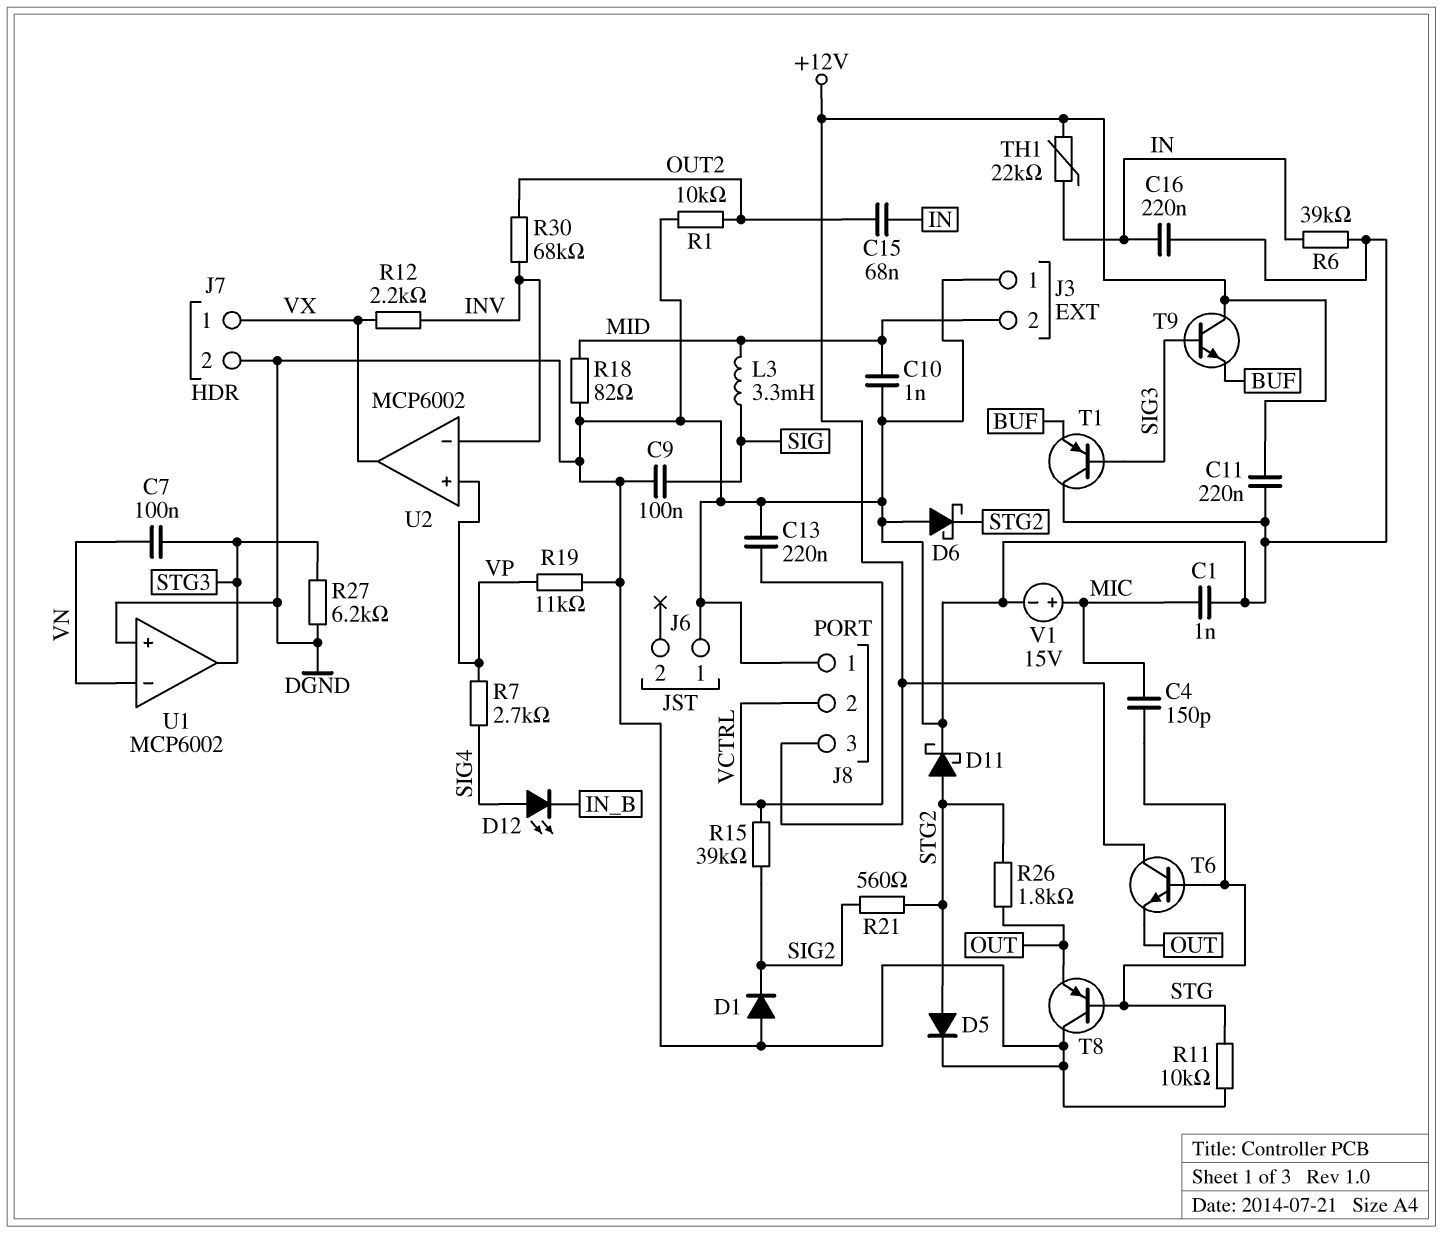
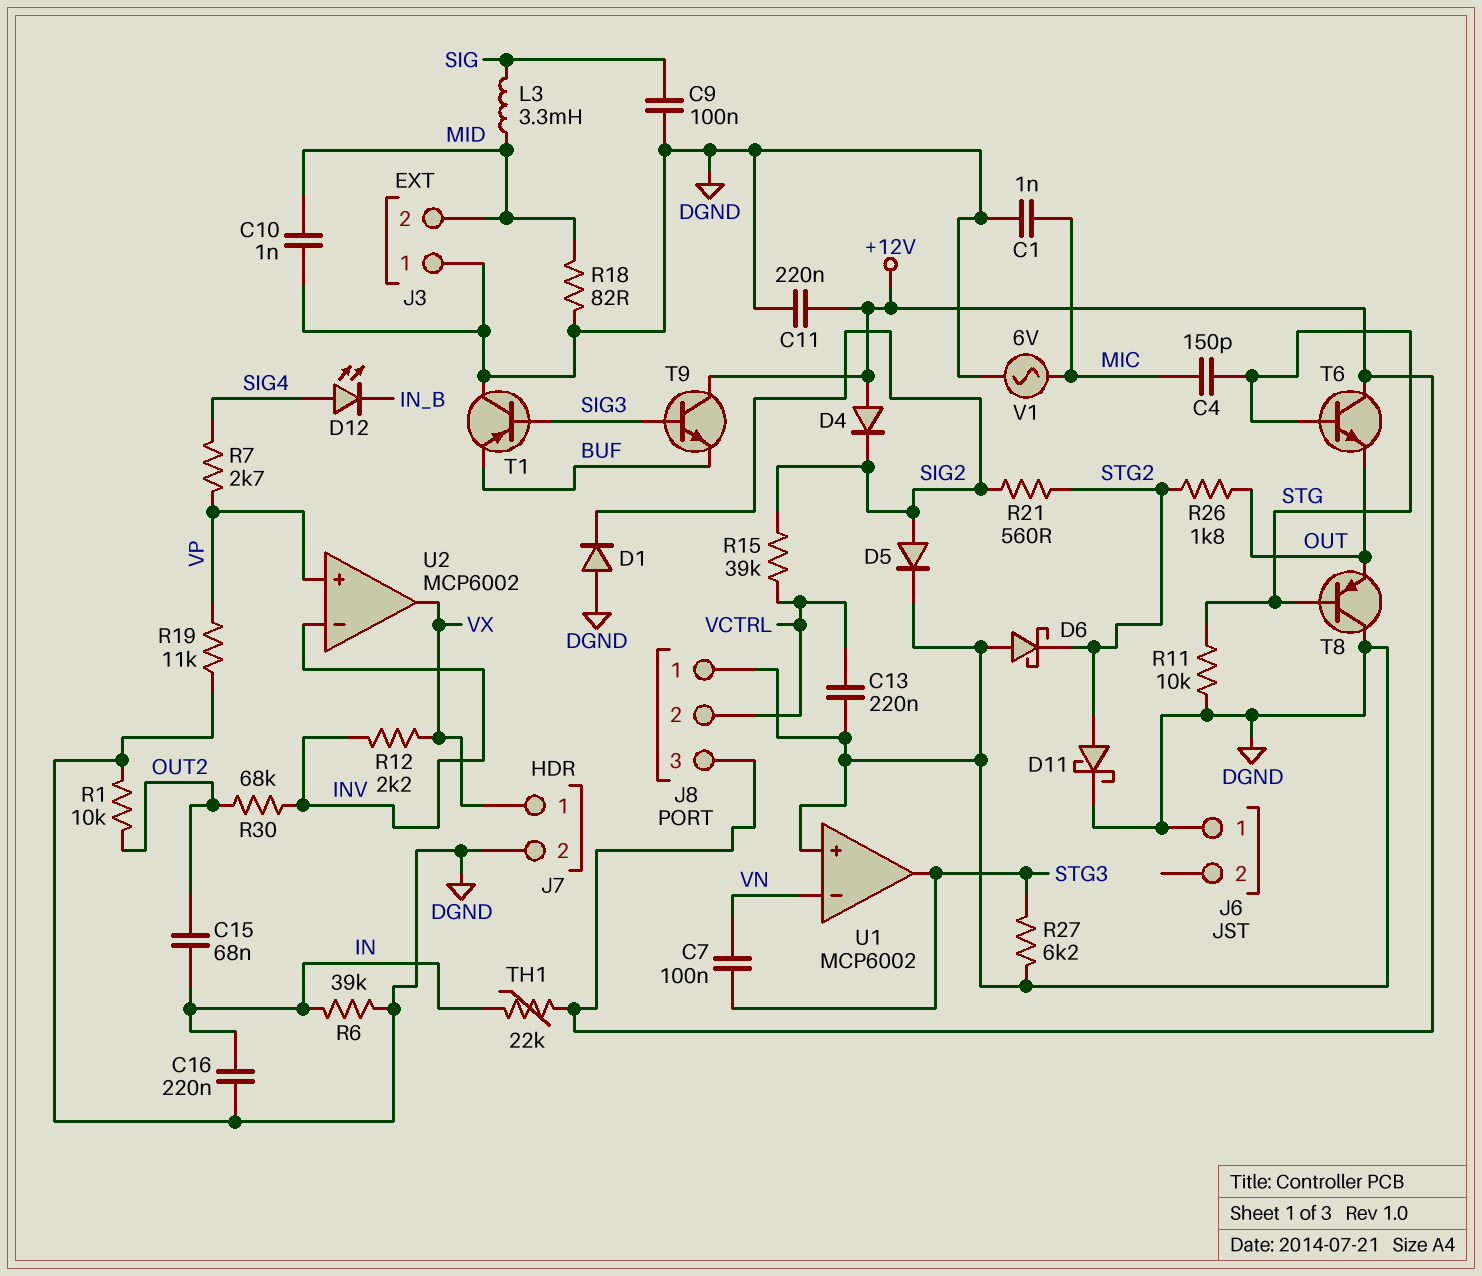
D4: none -> diode (A +12V, K SIG2)
D5: diode (A STG2, K DGND) -> diode (A SIG2, K DGND)
V1: 15V (plus MIC, minus DGND) -> AC 6V (DGND, MIC)

